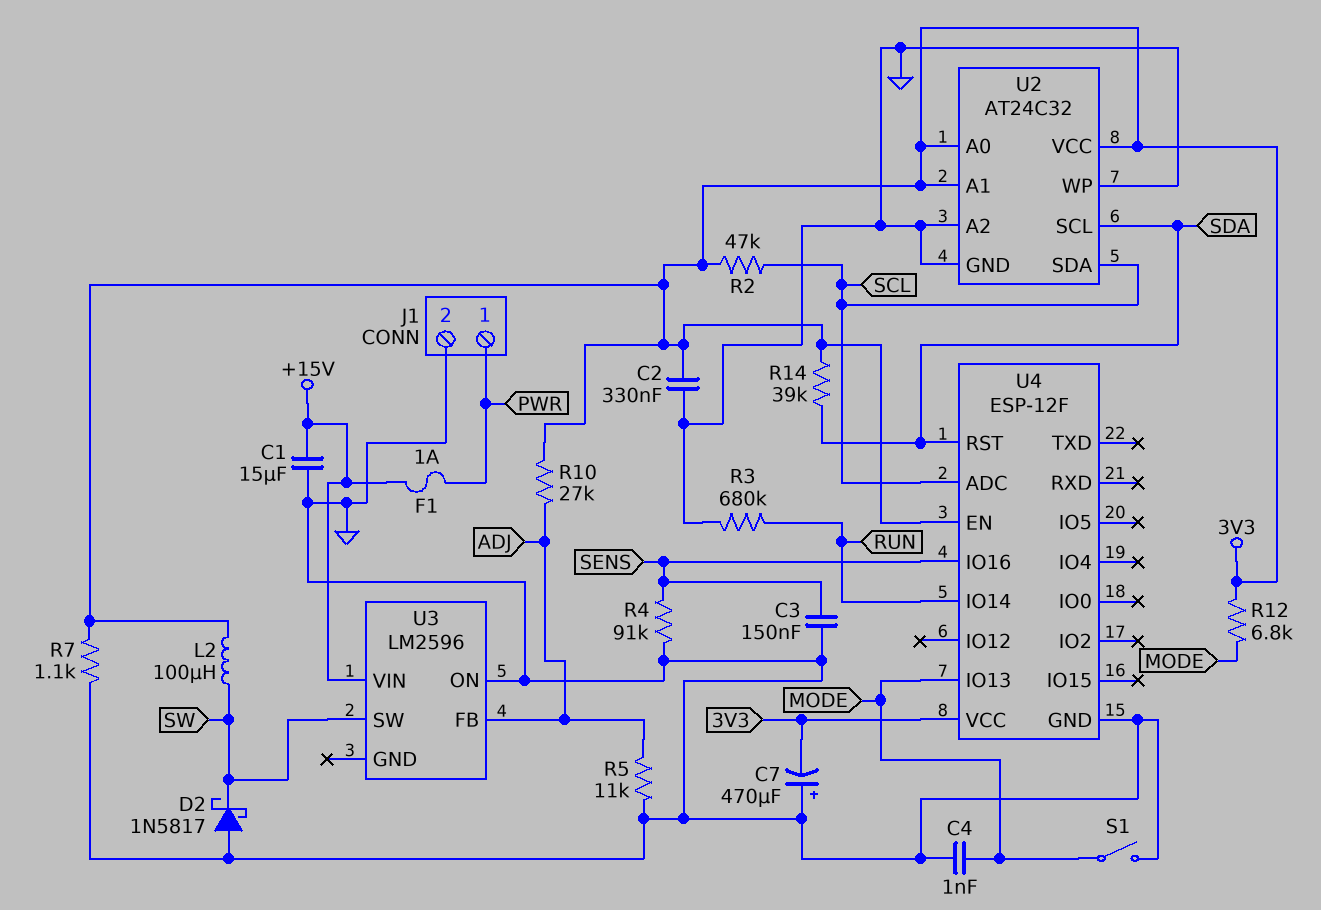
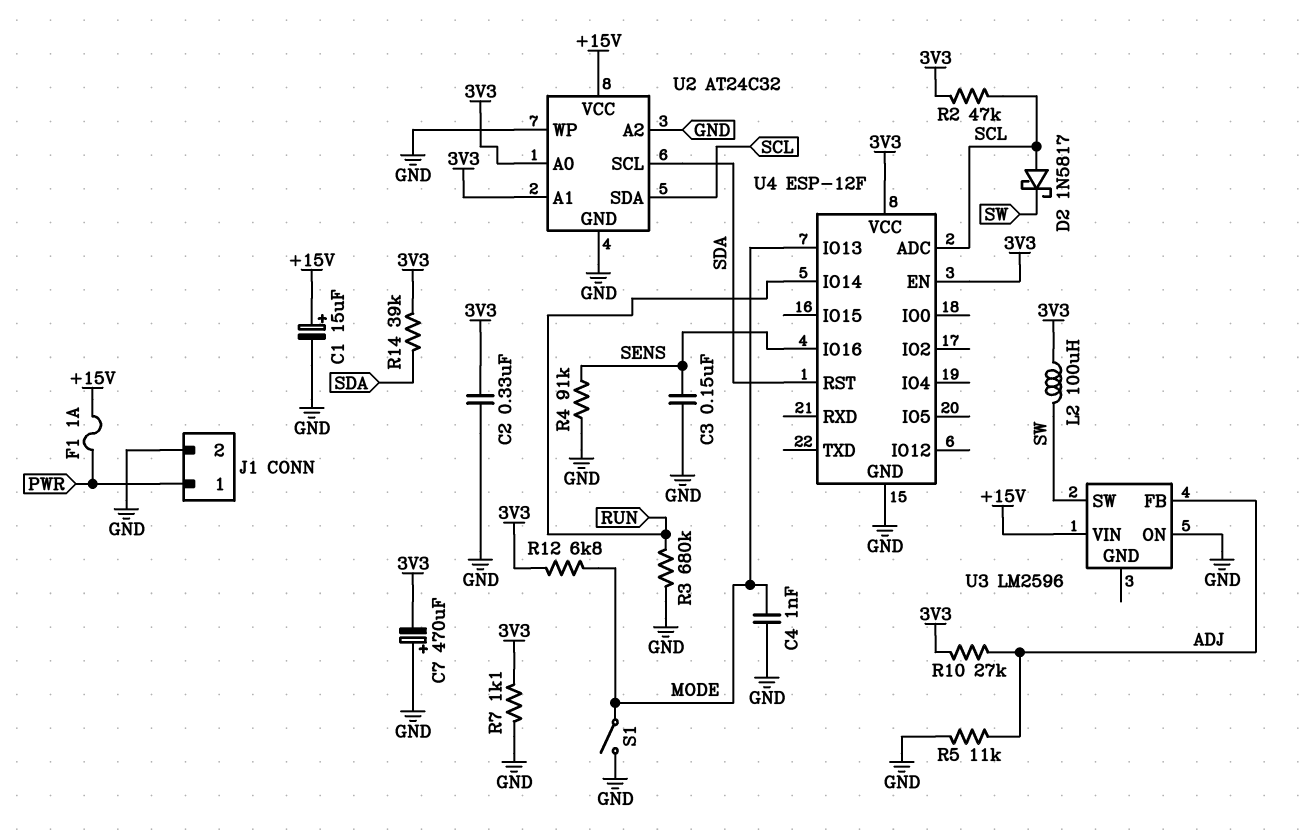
C1: 15uF (+15V, GND) -> 15uF (plus +15V, minus GND)
D2: schottky 1N5817 (A GND, K SW) -> schottky 1N5817 (A SCL, K SW)
U2 pin VCC: 3V3 -> +15V

